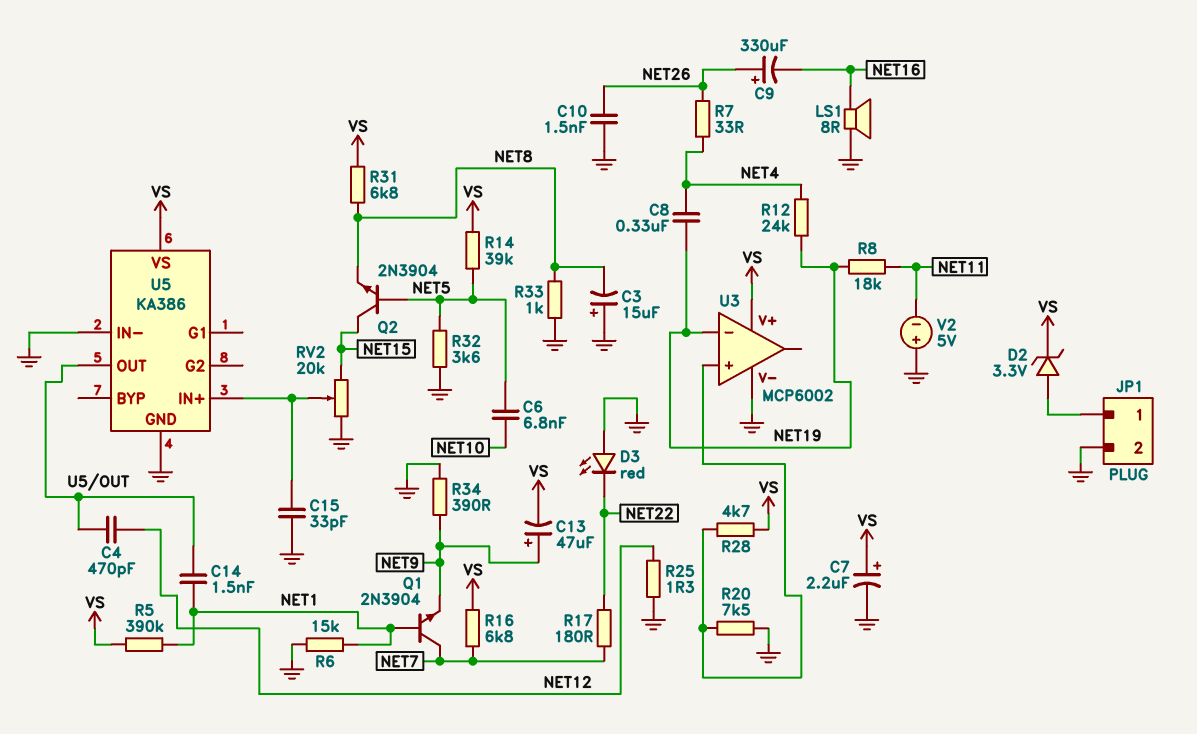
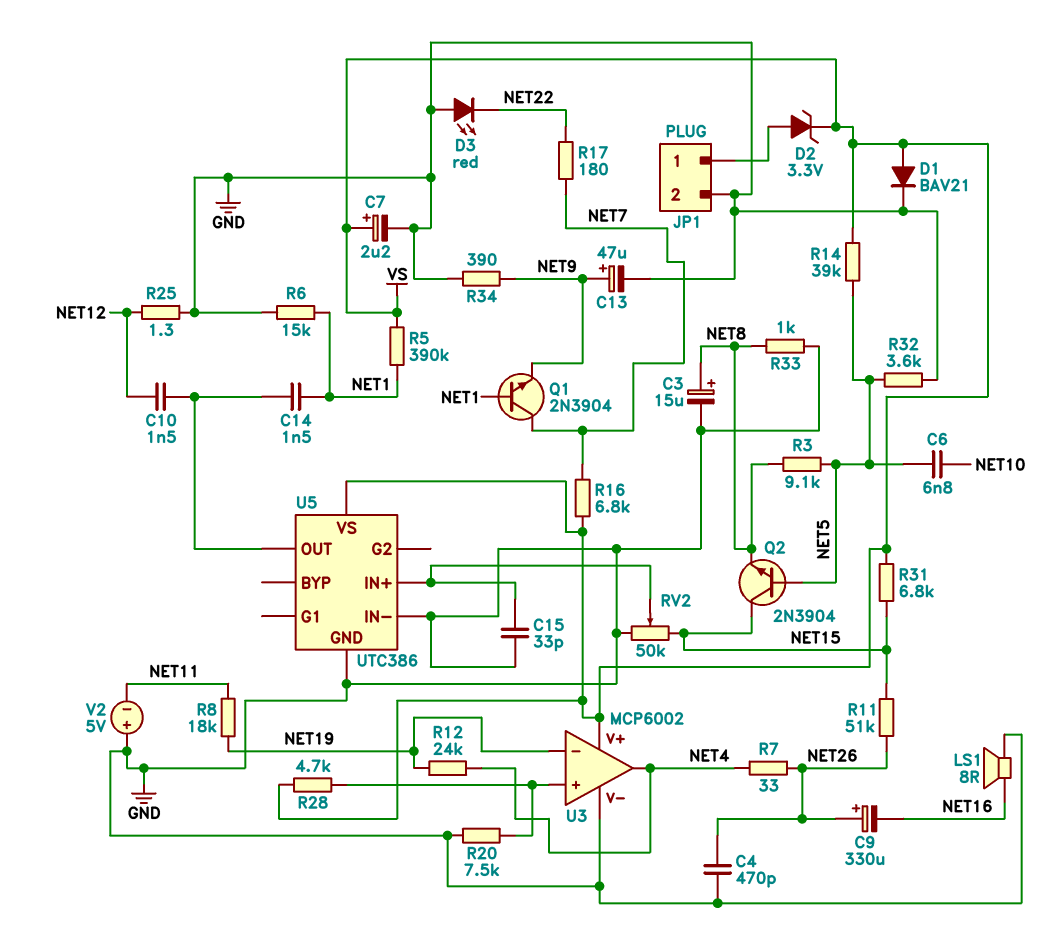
C3: 15uF (plus GND, minus NET8) -> 15uF (plus NET8, minus GND)
C4: 470pF (NET12, U5/OUT) -> 470pF (GND, NET26)
C8: 330nF (NET4, NET19) -> none
C10: 1.5nF (GND, NET26) -> 1.5nF (NET12, U5/OUT)
C13: 47uF (plus NET9, minus VS) -> 47uF (plus NET9, minus GND)
D1: none -> diode BAV21 (A VS, K GND)
R3: none -> 9.1k (NET5, NET8)
R11: none -> 51k (NET15, NET26)
R31: 6.8k (NET8, VS) -> 6.8k (NET15, VS)
RV2: 20k (GND, NET15, wiper U5/IN+) -> 50k (GND, NET15, wiper U5/IN+)
U3 pin out: none -> NET4
U5: KA386 -> UTC386

